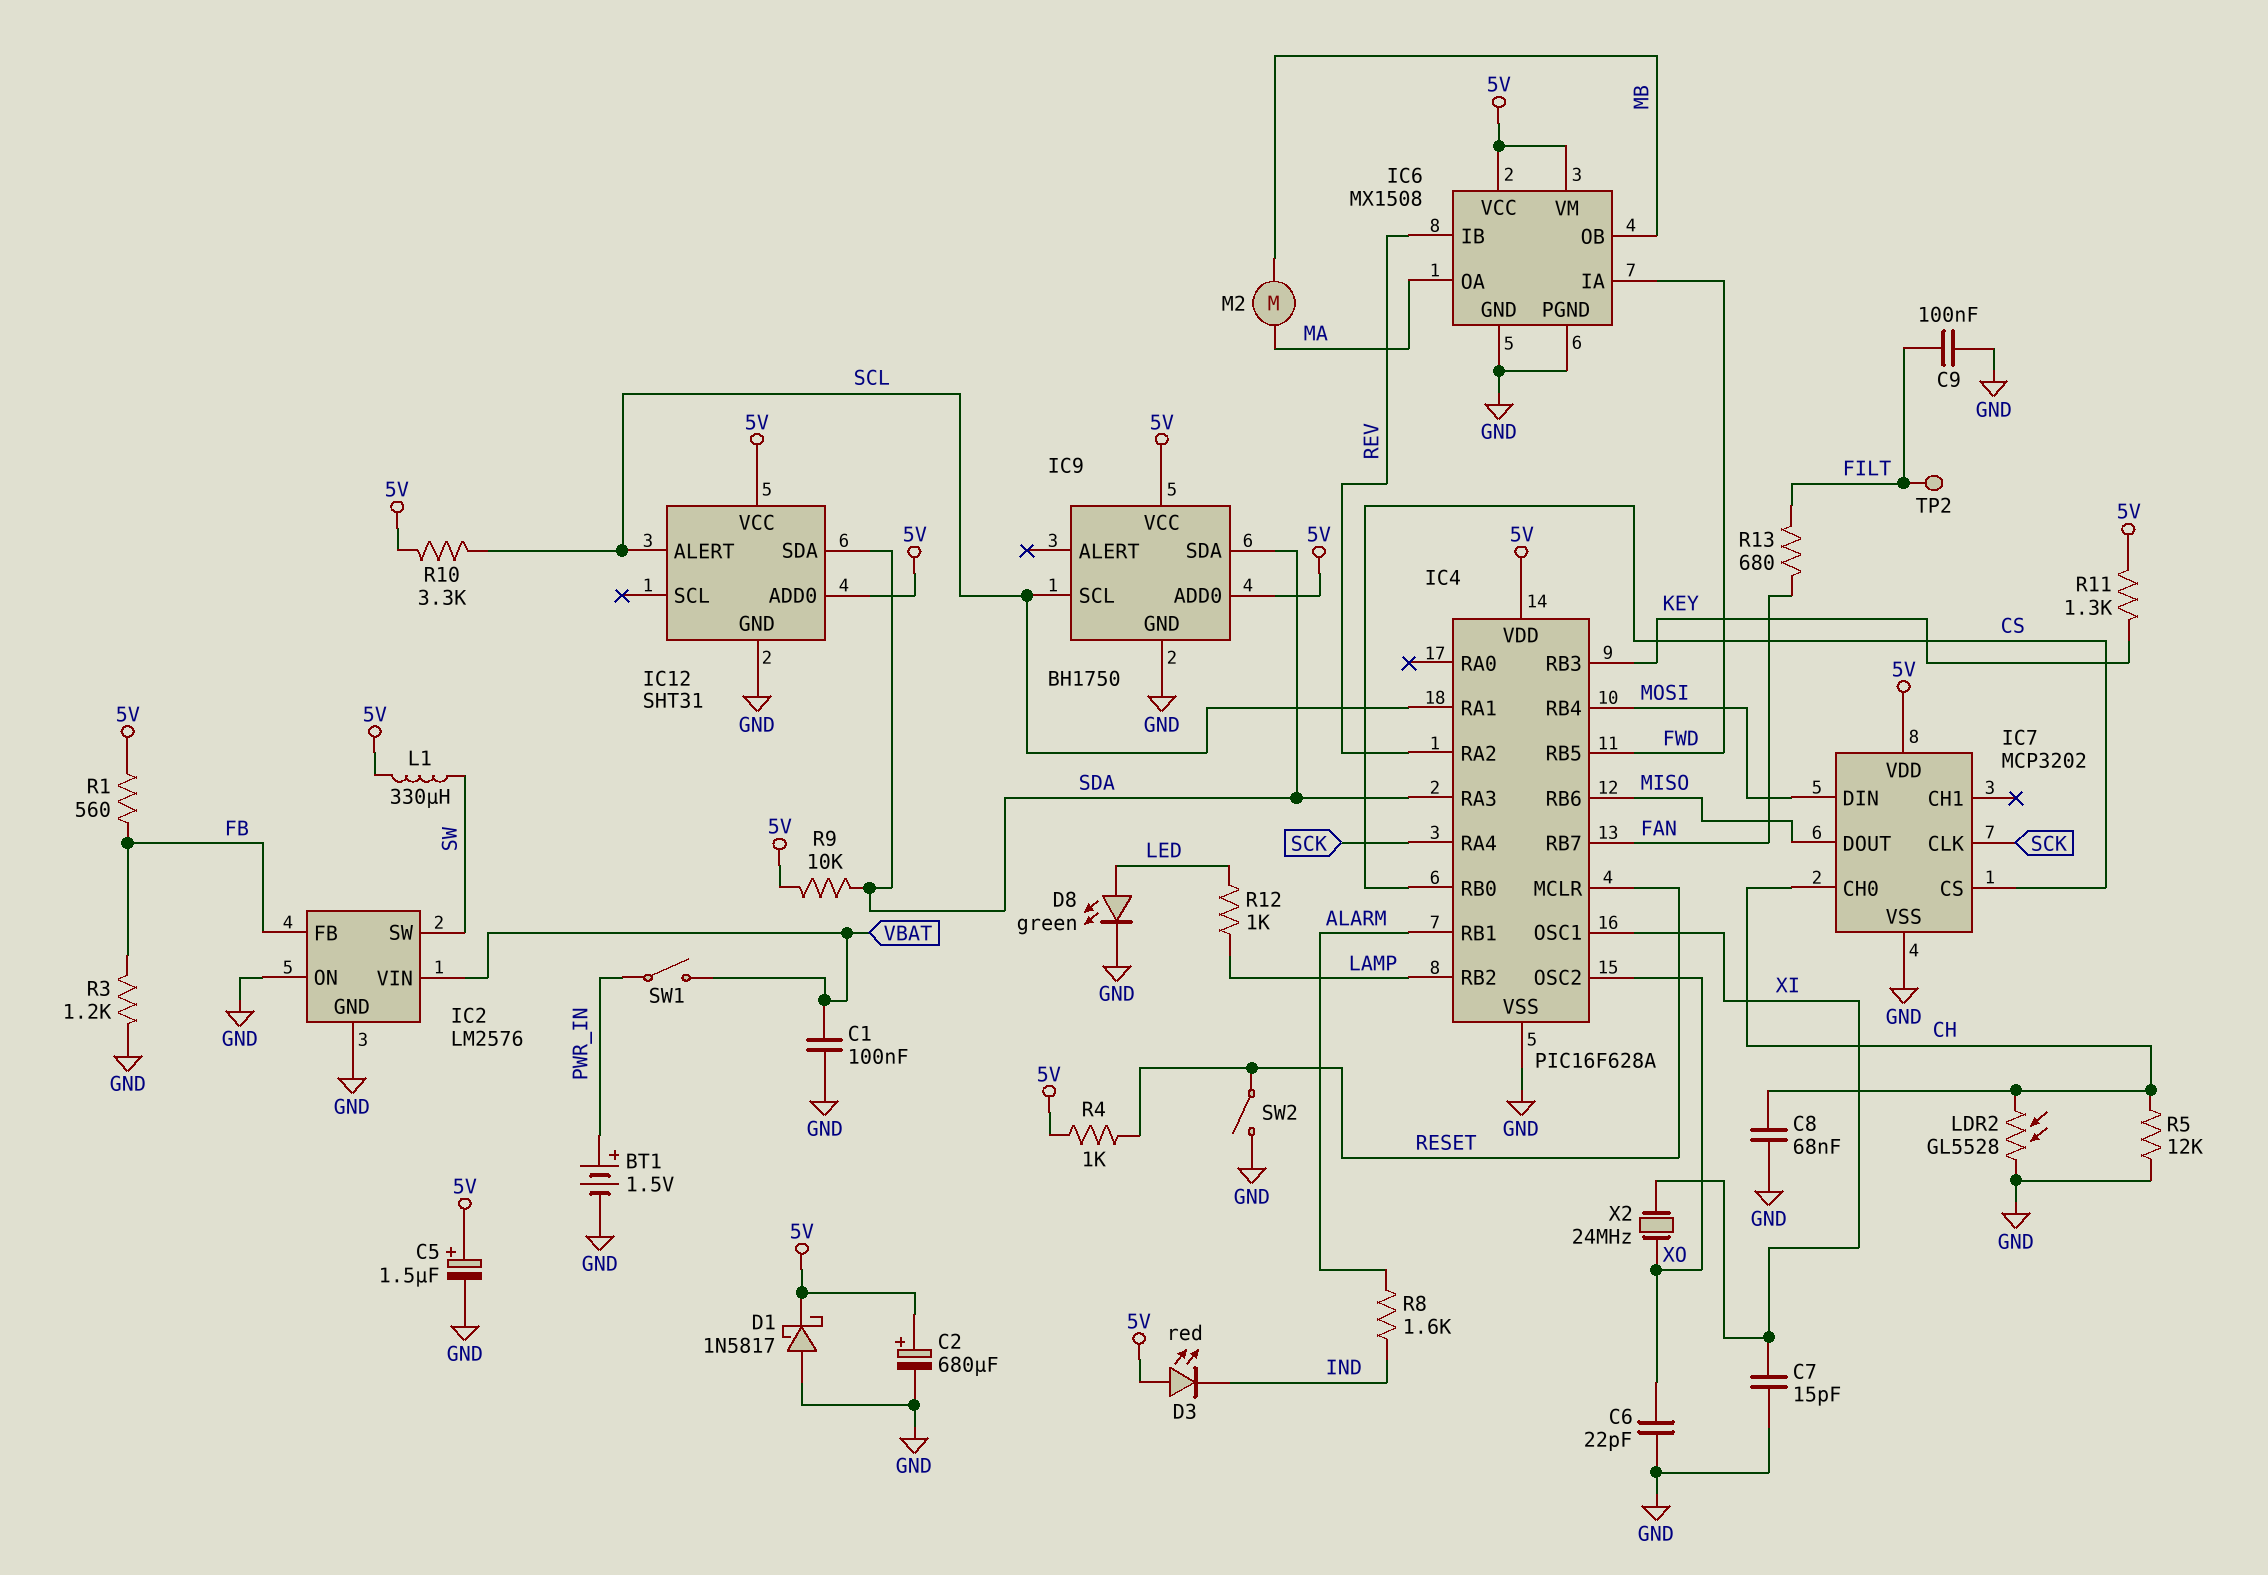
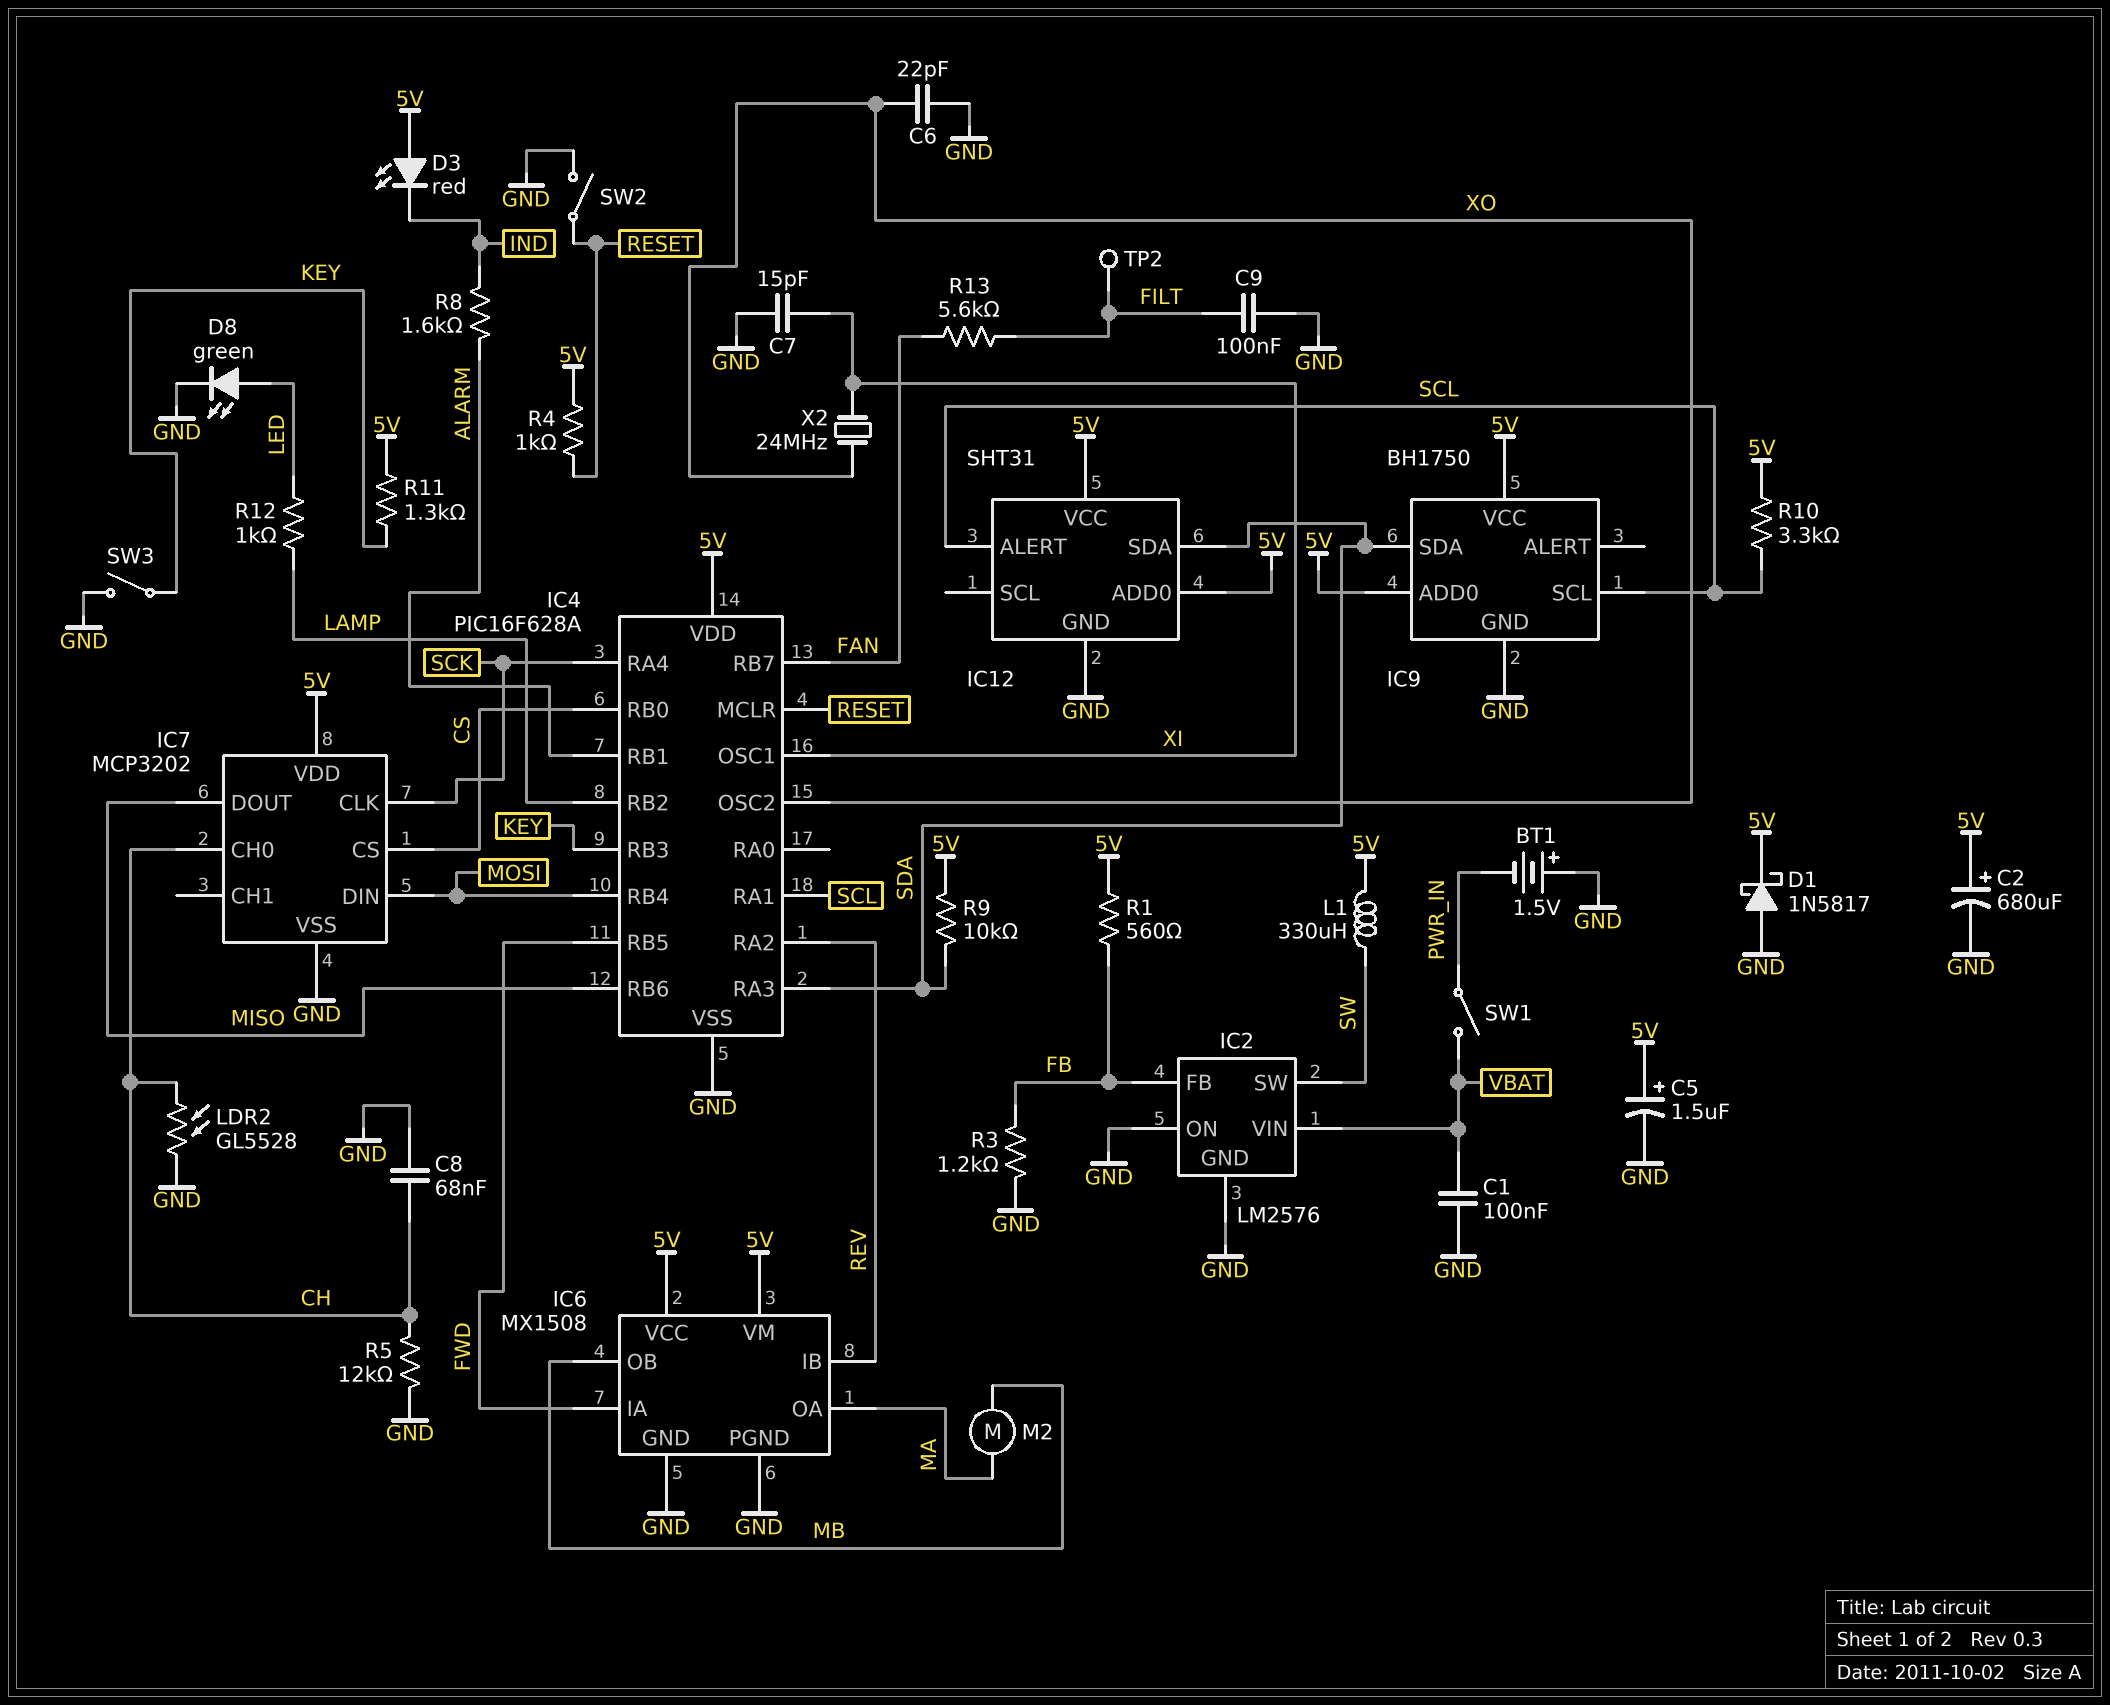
BT1: 1.5V (plus PWR_IN, minus GND) -> 1.5V (plus GND, minus PWR_IN)
R13: 680 (FAN, FILT) -> 5.6k (FAN, FILT)
SW3: none -> switch (GND, KEY)

